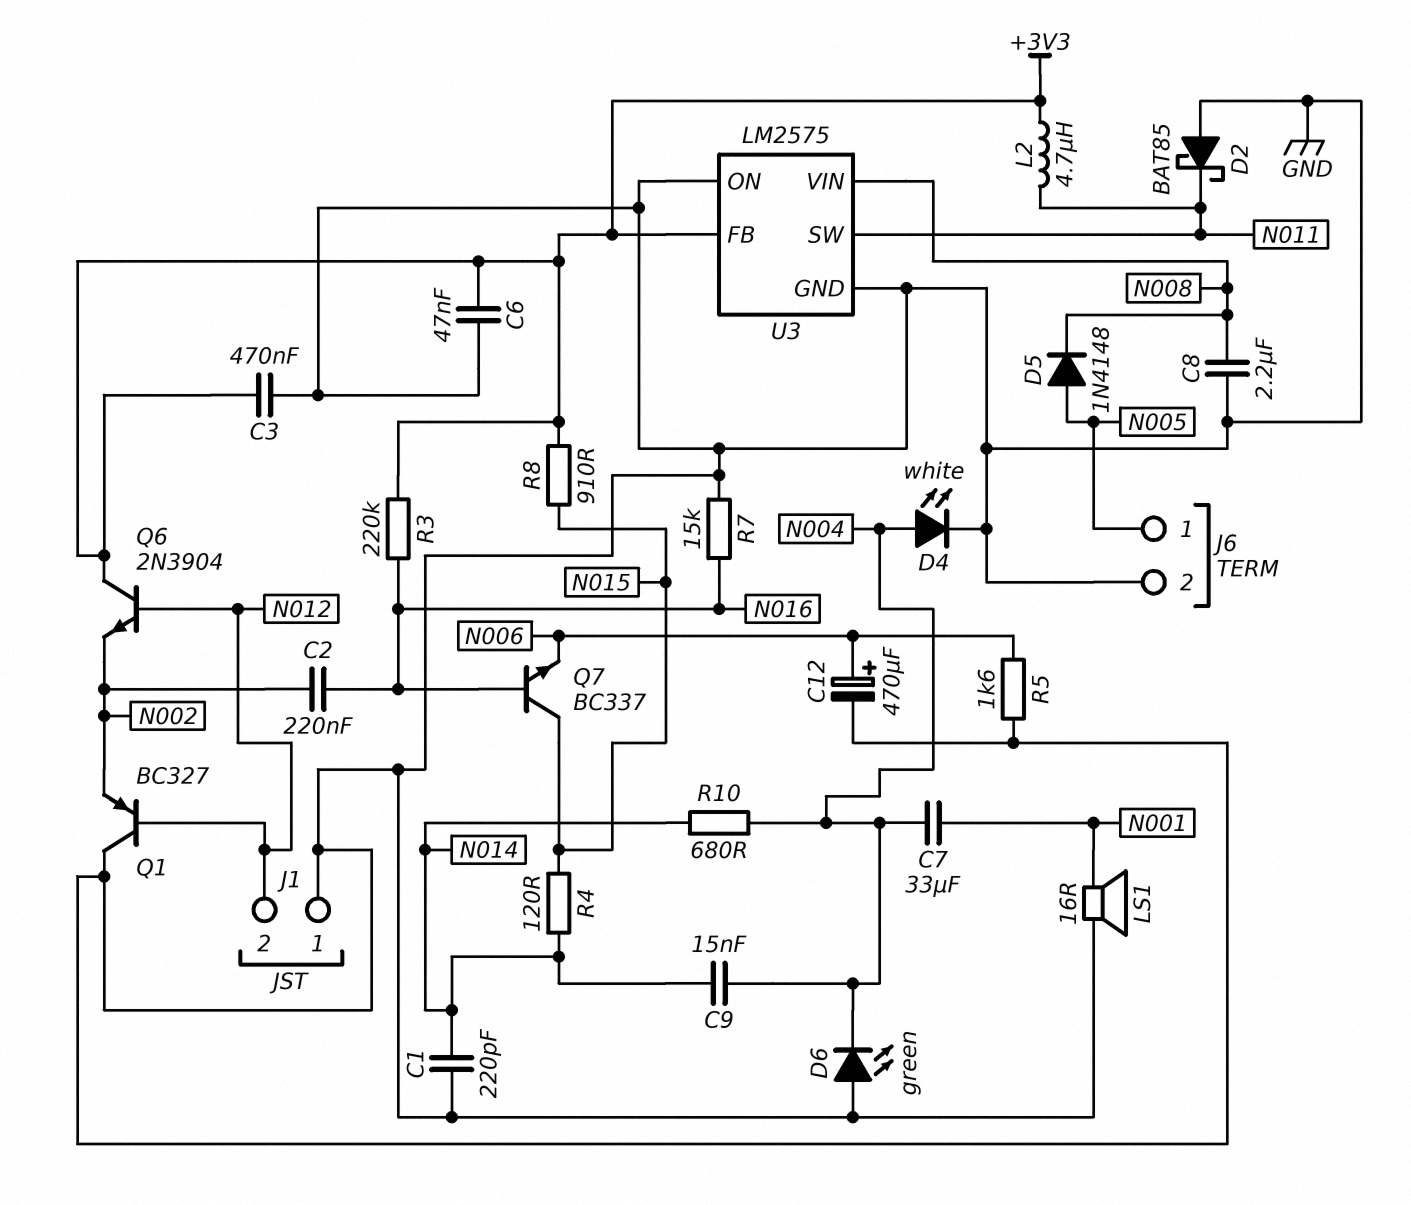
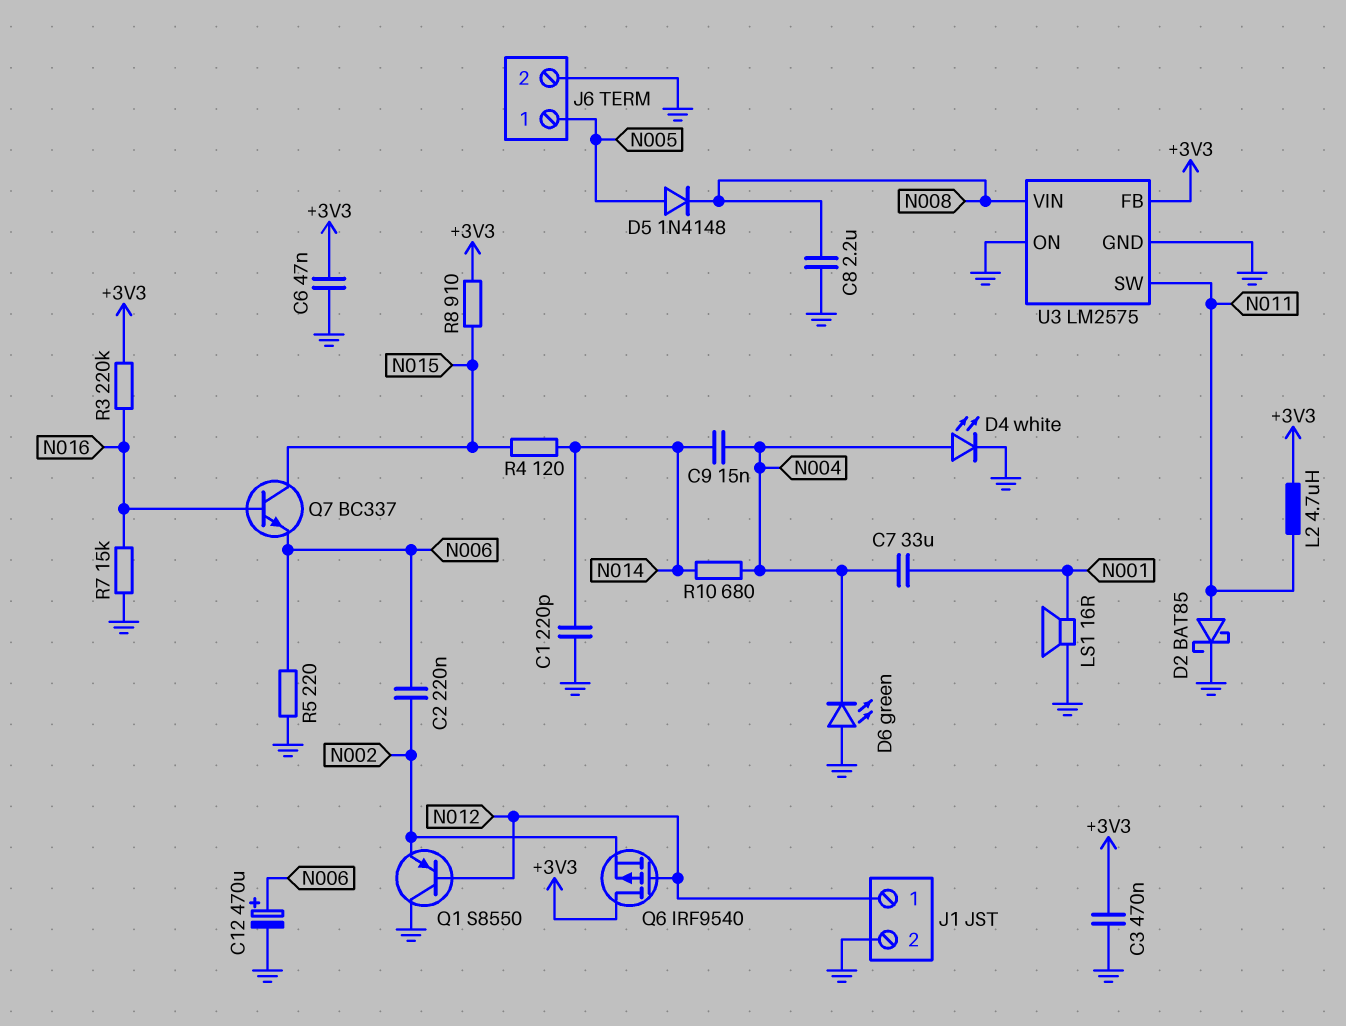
C2: 220nF (N002, N016) -> 220nF (N002, N006)
D2: schottky BAT85 (A GND, K N011) -> schottky BAT85 (A N011, K GND)
J1 pin 1: GND -> N012
J1 pin 2: N012 -> GND
Q1: PNP BC327 (B N012, C GND, E N002) -> PNP S8550 (B N012, C GND, E N002)
Q6: NPN 2N3904 (B N012, C +3V3, E N002) -> PMOS IRF9540 (G N012, D +3V3, S N002)
R5: 1.6k (GND, N006) -> 220 (GND, N006)

